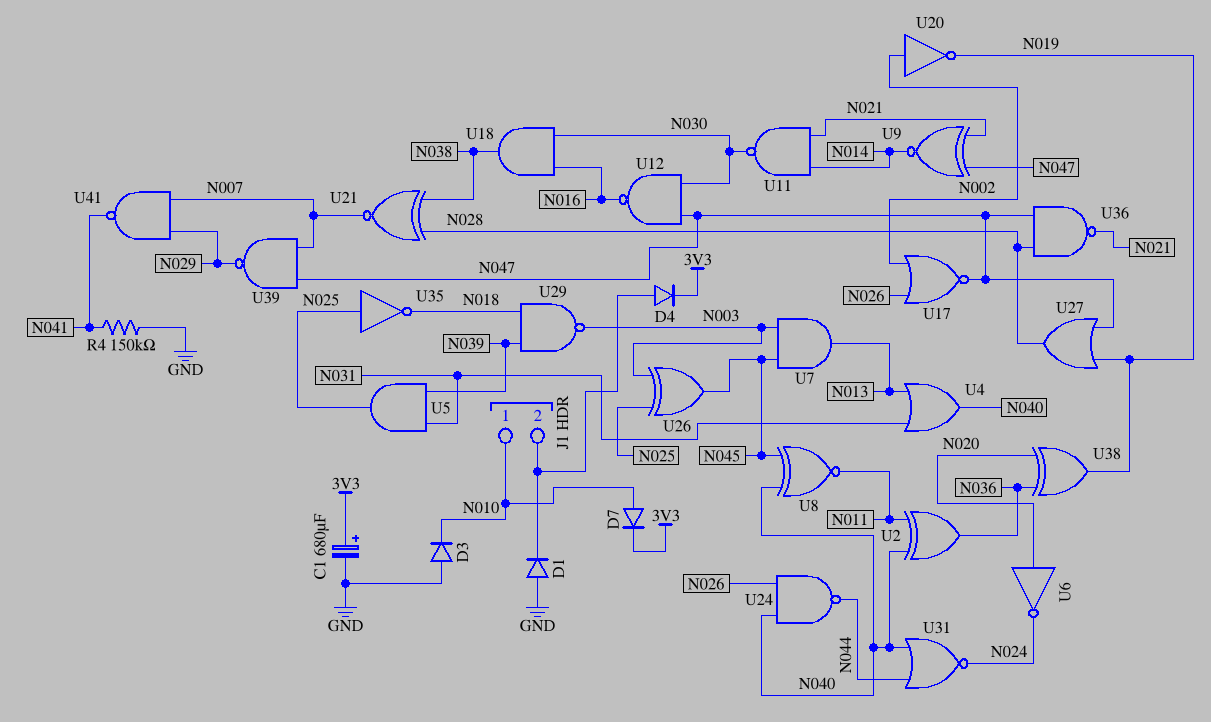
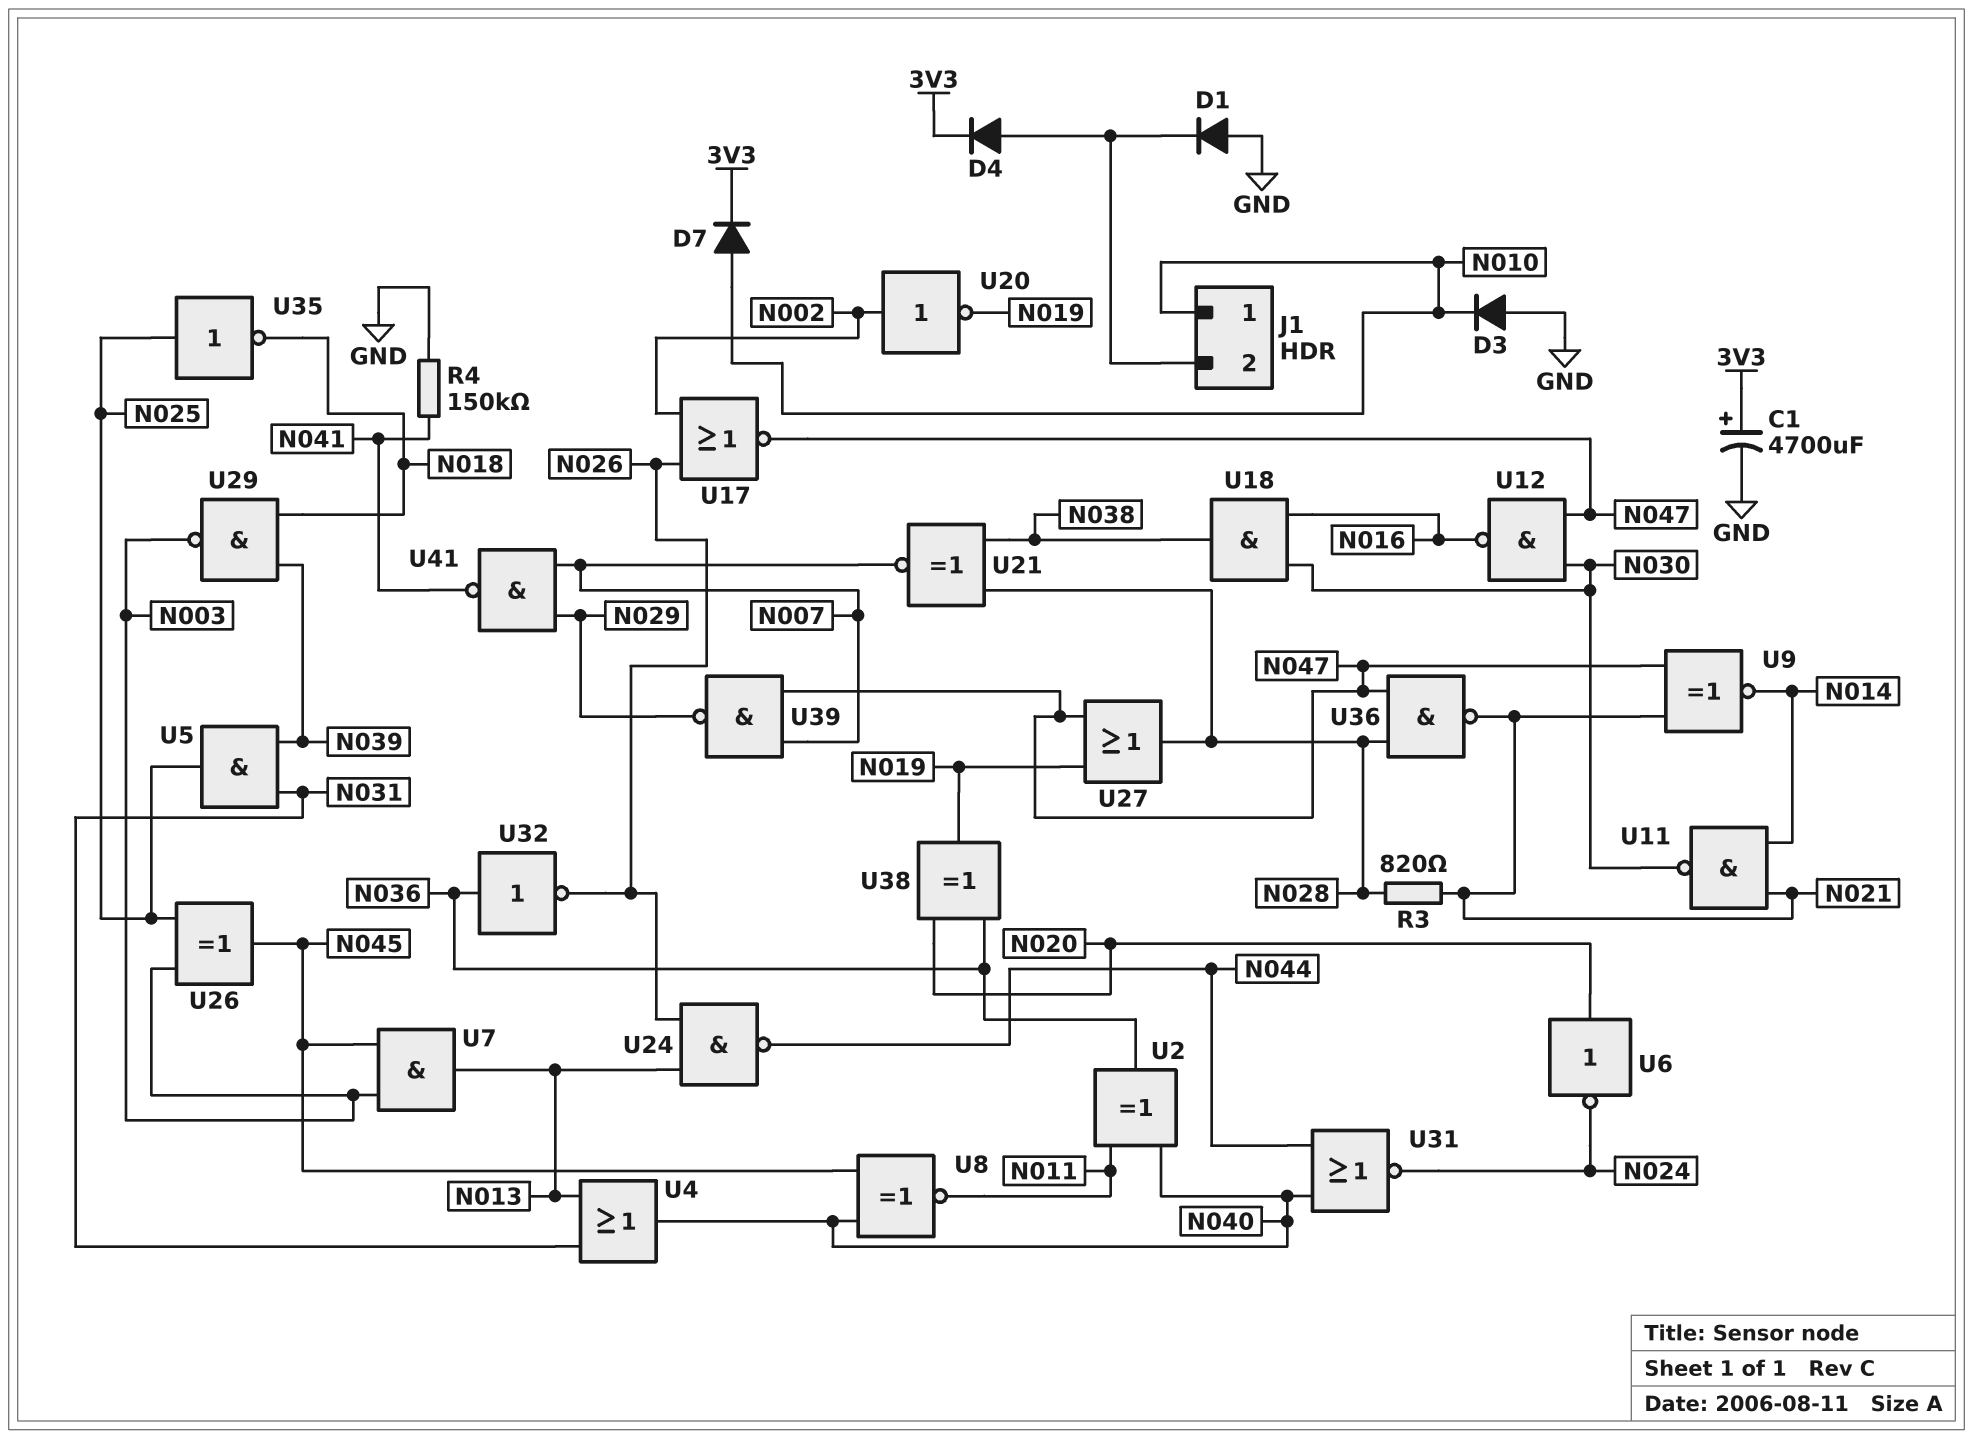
C1: 680uF (plus 3V3, minus GND) -> 4700uF (plus 3V3, minus GND)
R3: none -> 820 (N021, N028)
U24: NAND (in N026, in N040, out N044) -> NAND (in N013, in N026, out N044)
U32: none -> NOT (in N036, out N026)

